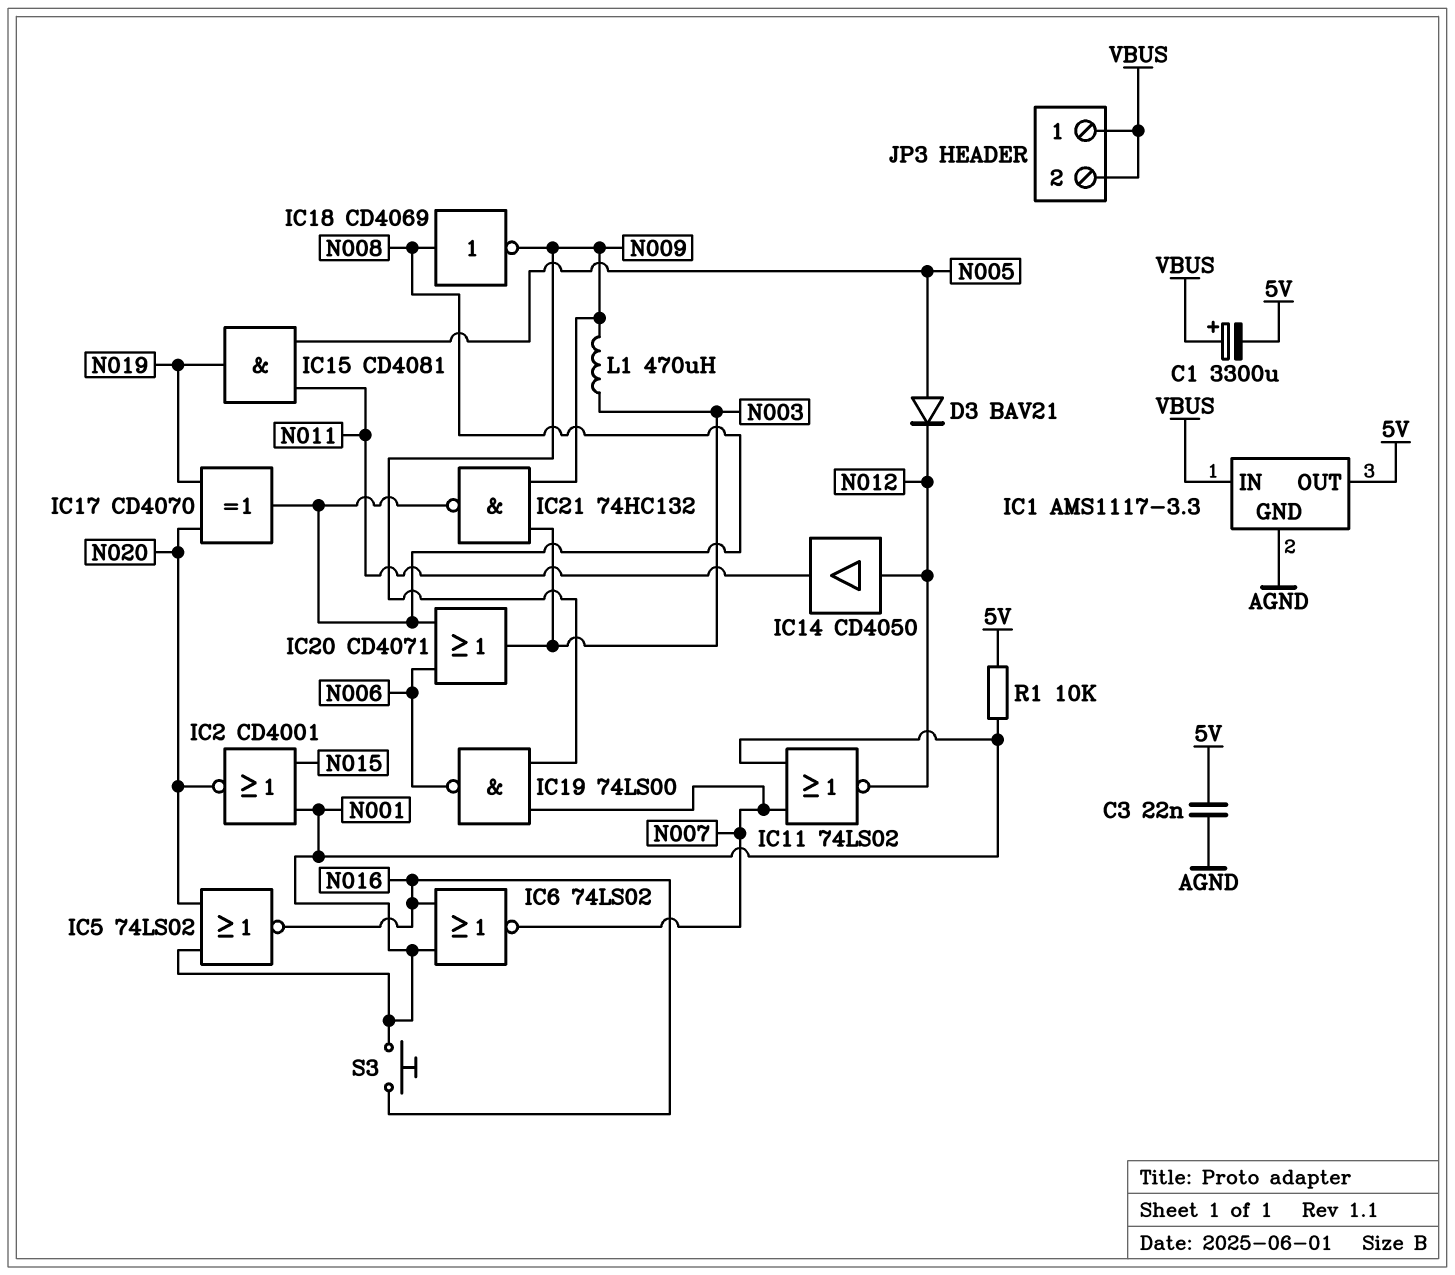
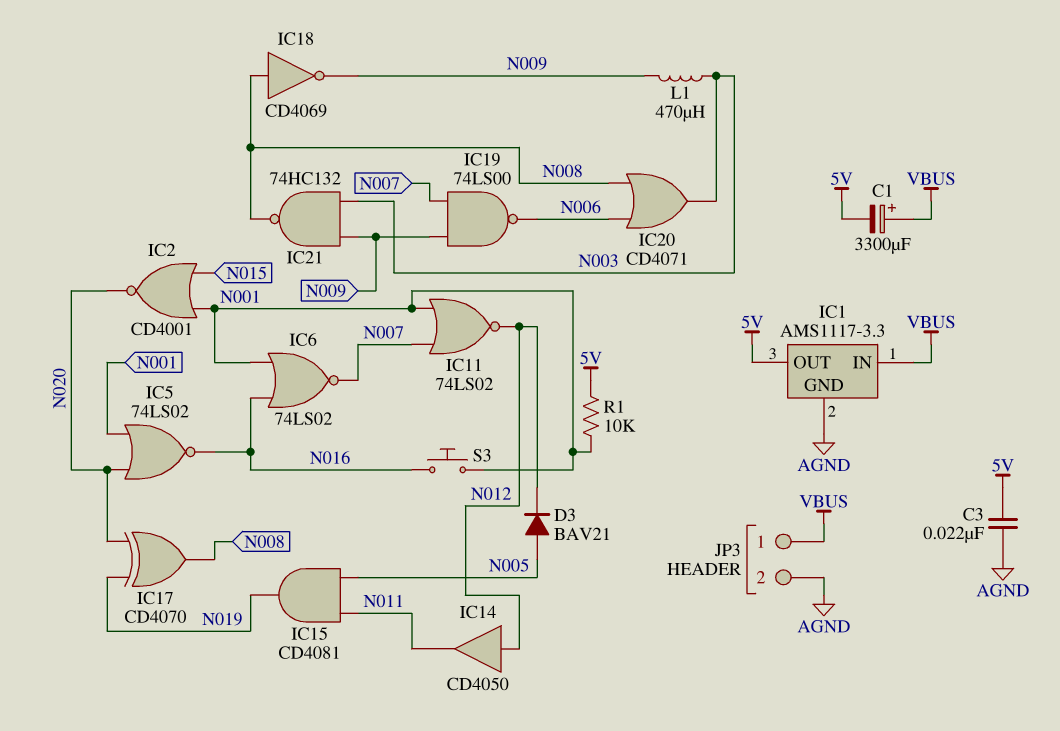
JP3 pin 2: VBUS -> AGND

